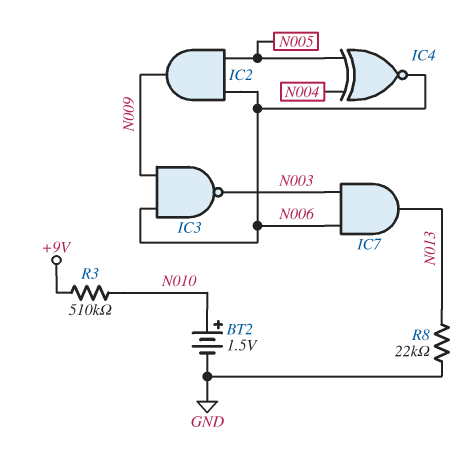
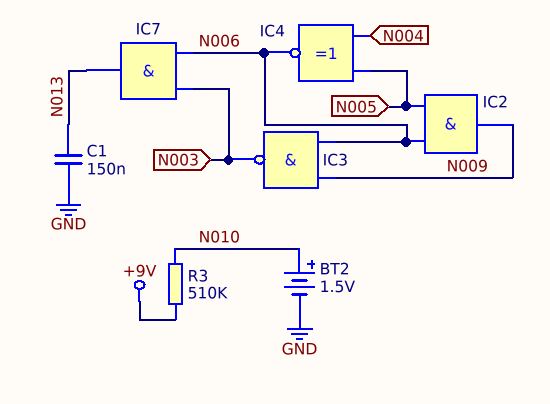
C1: none -> 150nF (GND, N013)
R8: 22k (GND, N013) -> none

